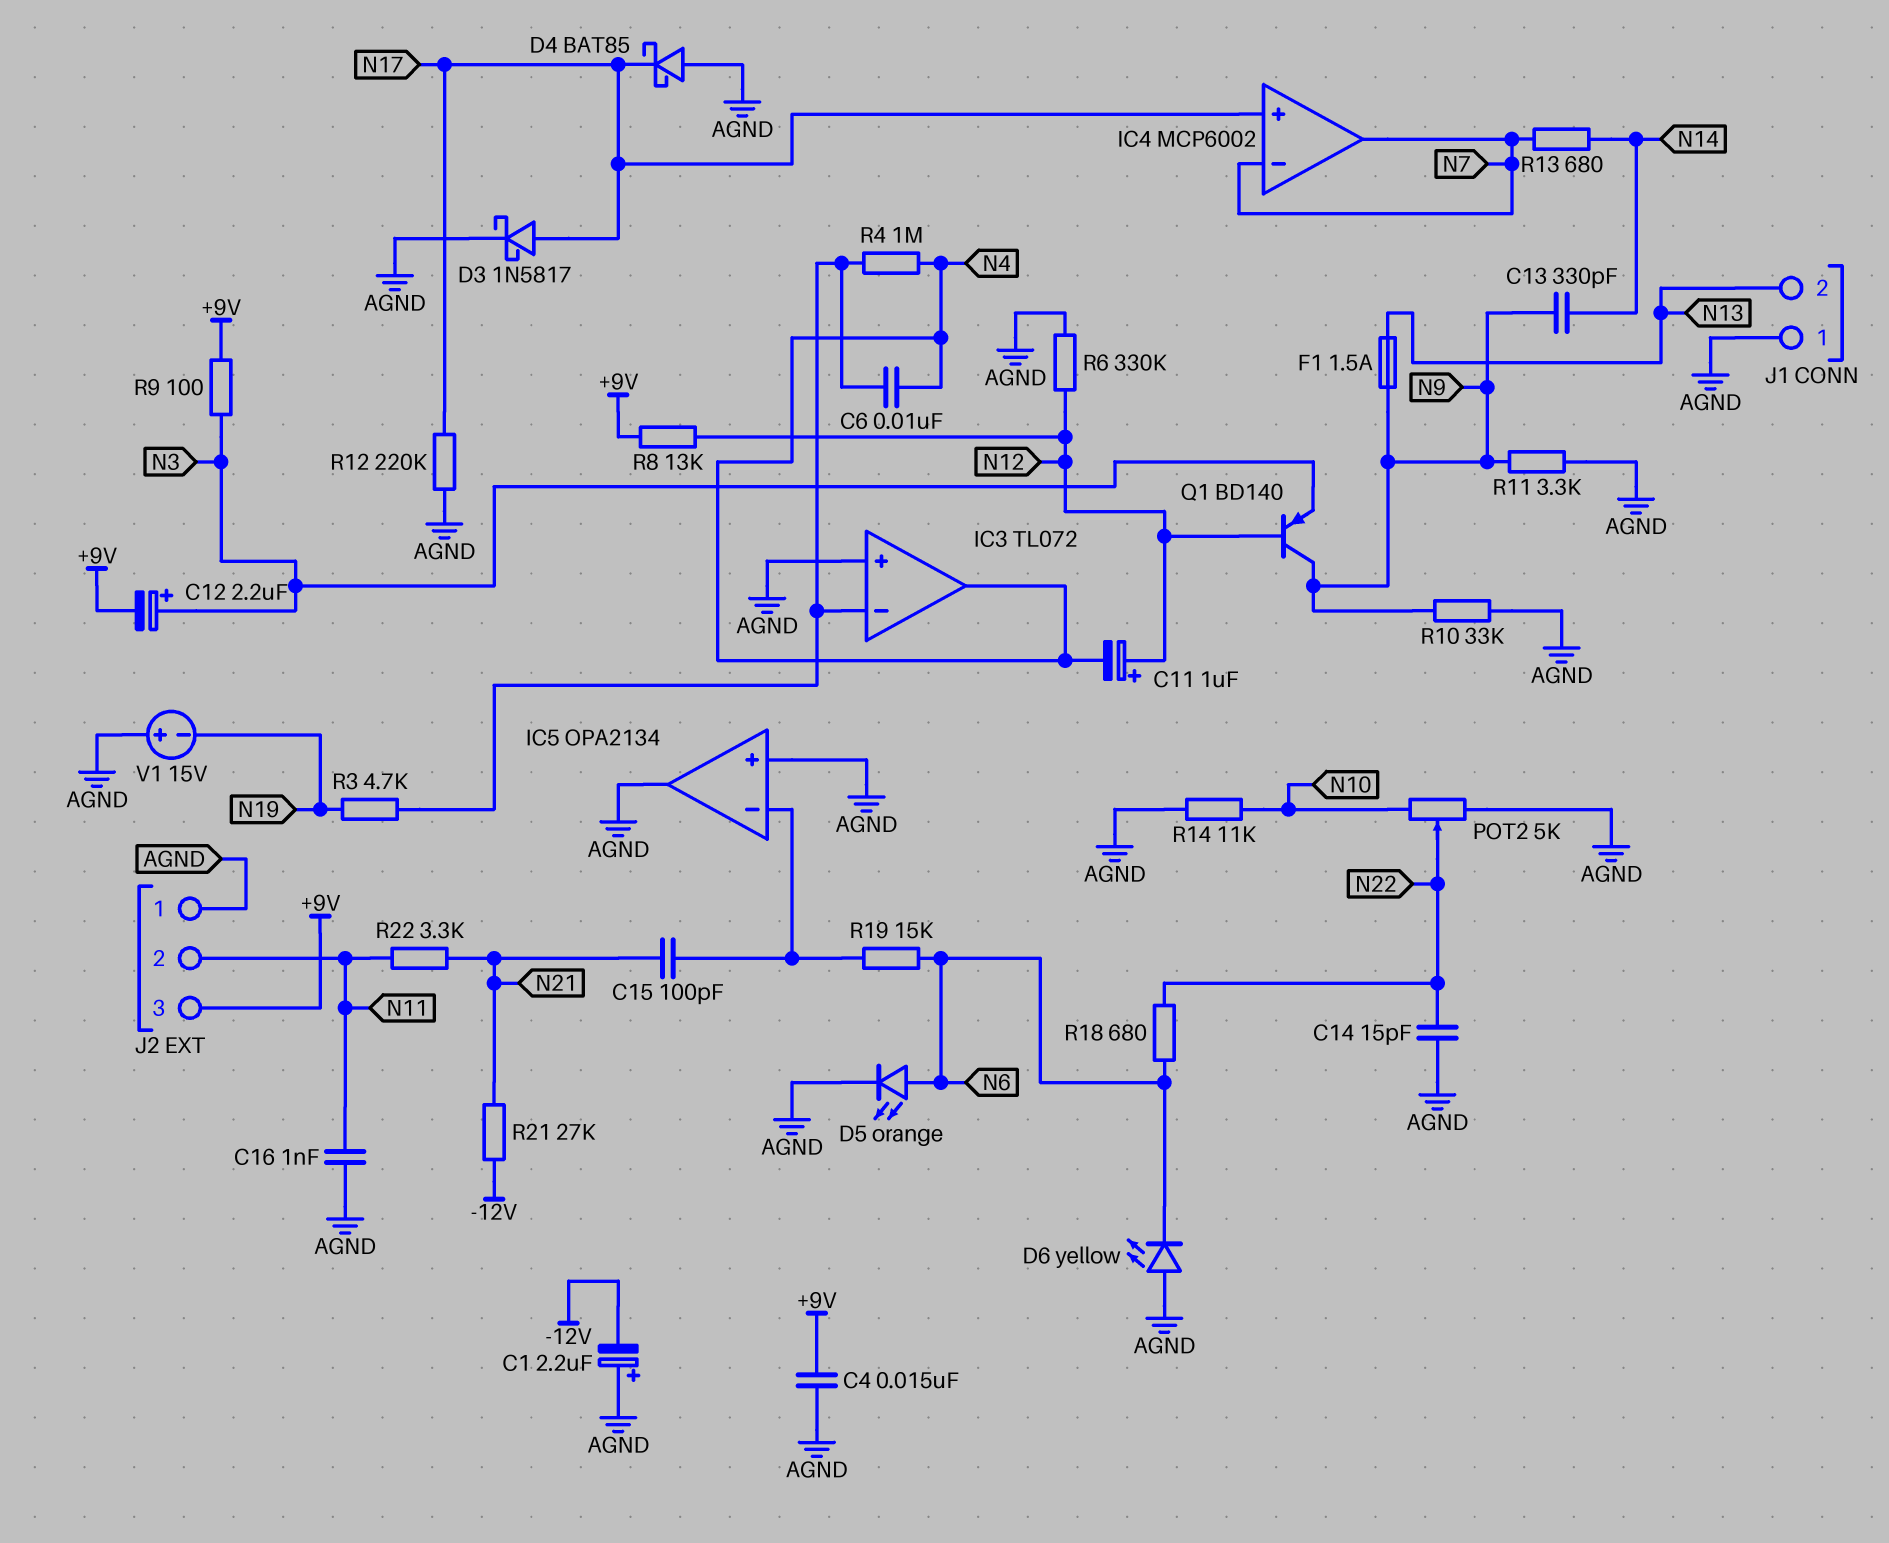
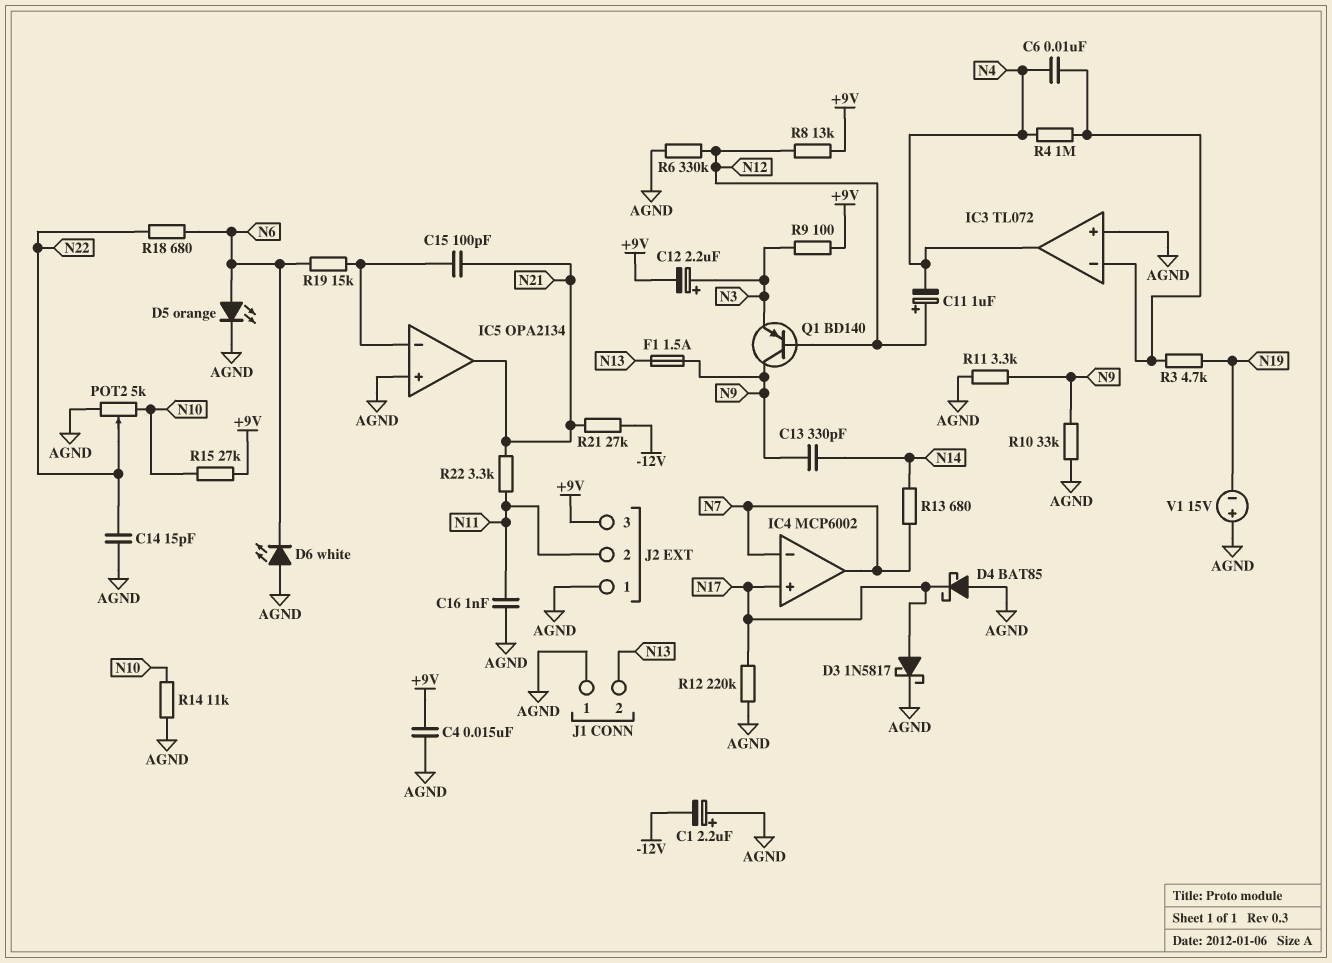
D6: LED yellow (A AGND, K N6) -> LED white (A AGND, K N6)
IC5 pin out: AGND -> N21
R15: none -> 27k (+9V, N10)

